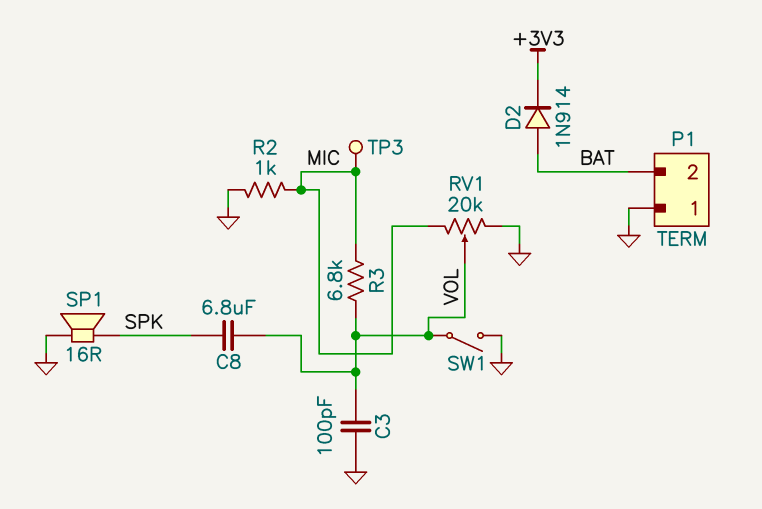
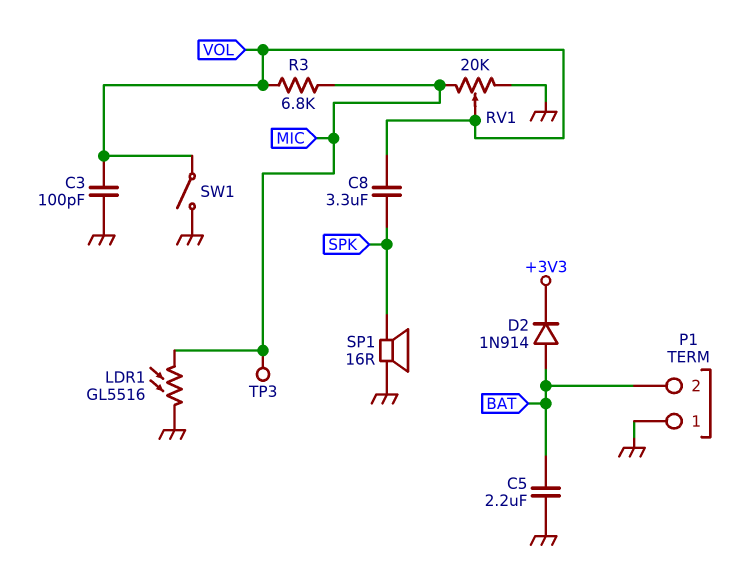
C5: none -> 2.2uF (BAT, GND)
C8: 6.8uF (SPK, VOL) -> 3.3uF (SPK, VOL)
LDR1: none -> GL5516 (GND, MIC)
R2: 1k (GND, MIC) -> none

